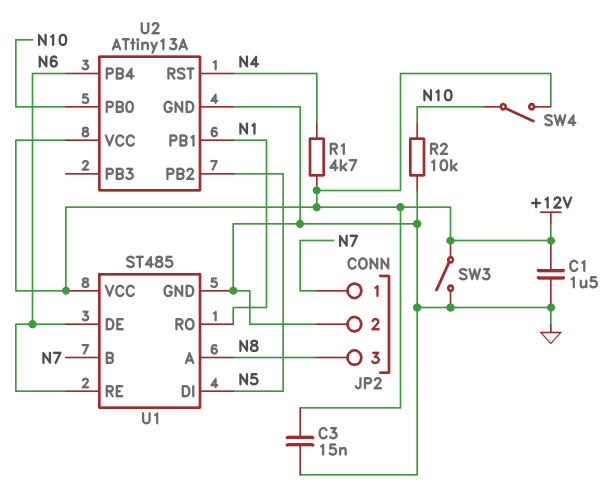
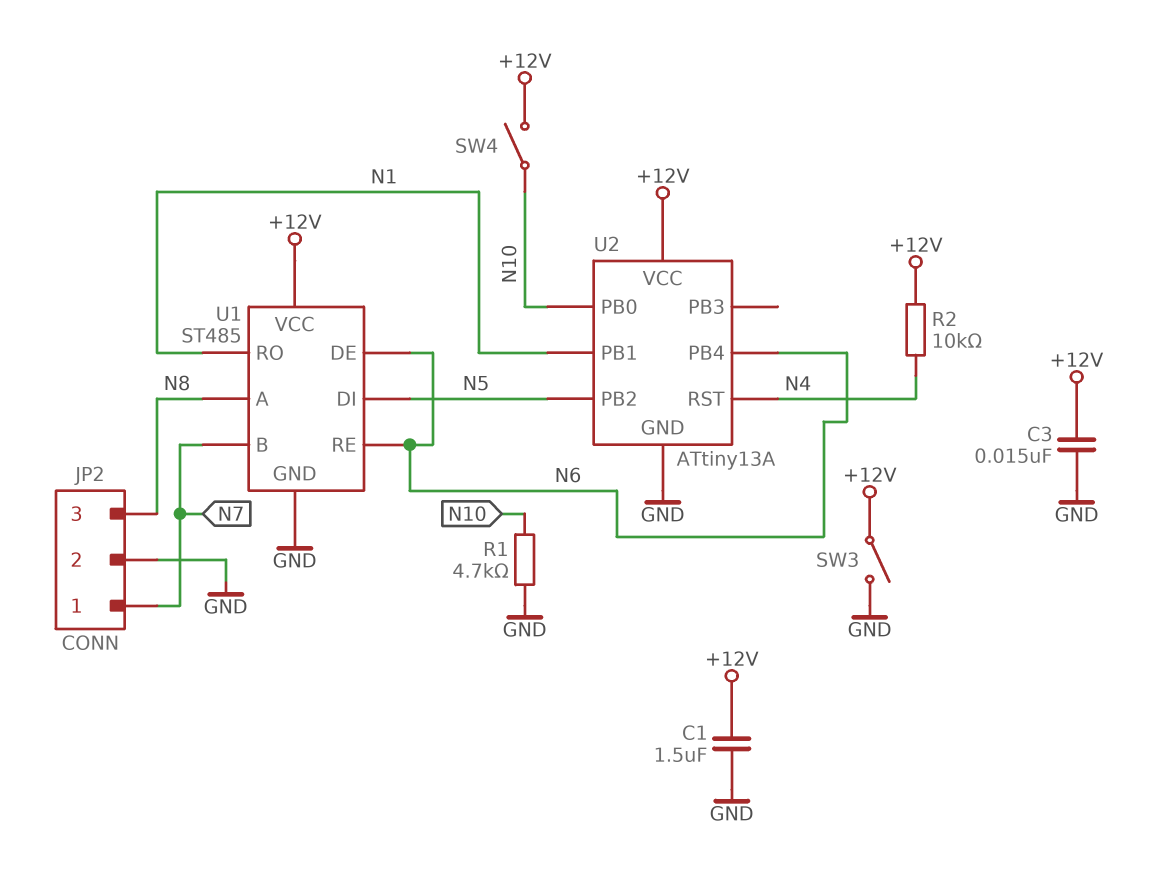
R1: 4.7k (+12V, N4) -> 4.7k (GND, N10)
R2: 10k (GND, N10) -> 10k (+12V, N4)

